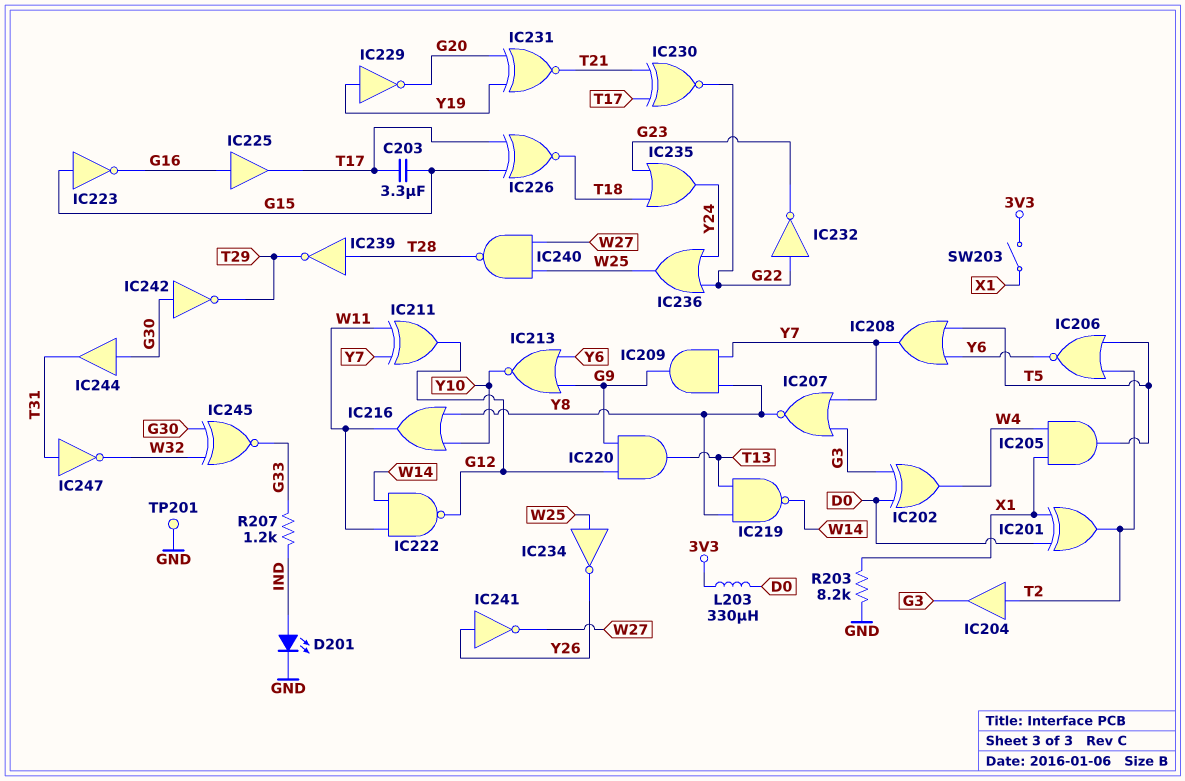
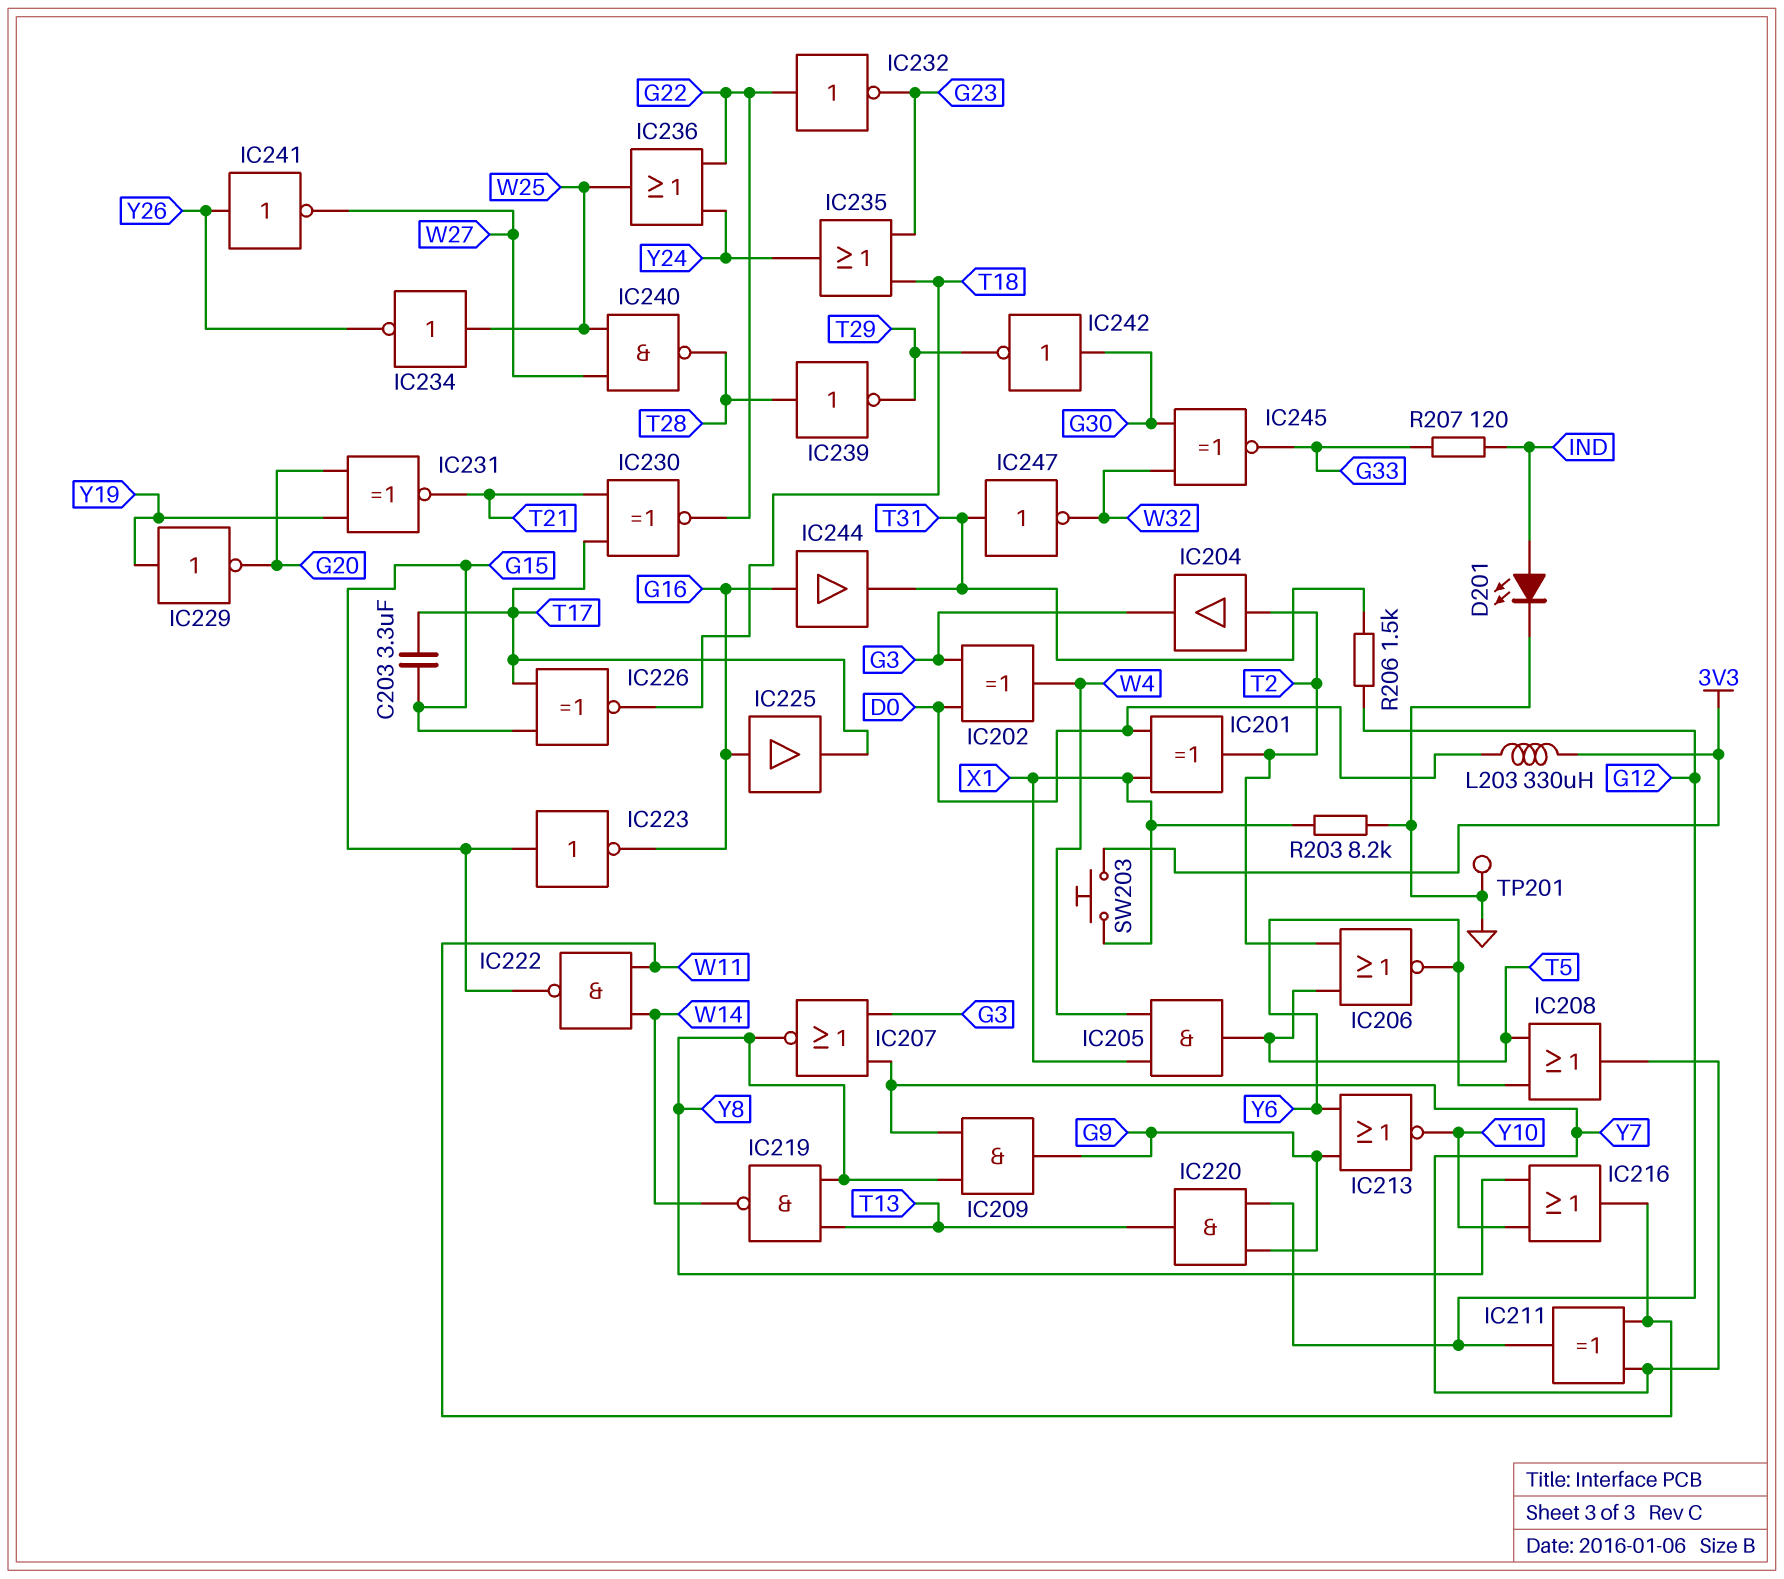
IC222: NAND (in W11, in W14, out G12) -> NAND (in W11, in W14, out G15)
IC244: buffer (in G30, out T31) -> buffer (in G16, out T31)
R206: none -> 1.5k (G12, T31)
R207: 1.2k (G33, IND) -> 120 (G33, IND)
SW203: switch (3V3, X1) -> button (3V3, X1)

